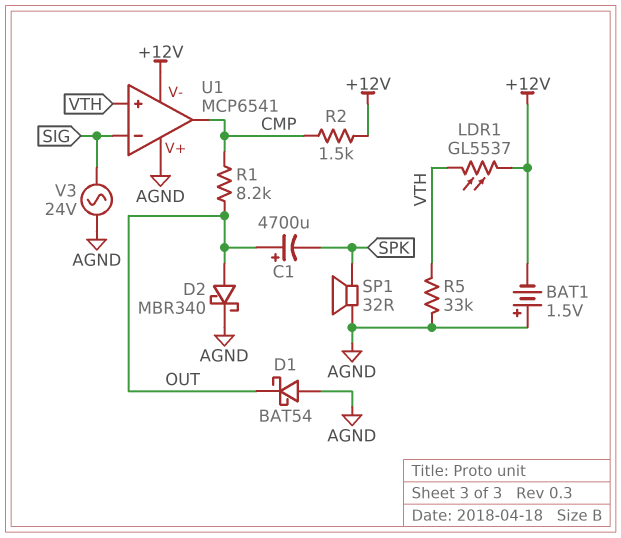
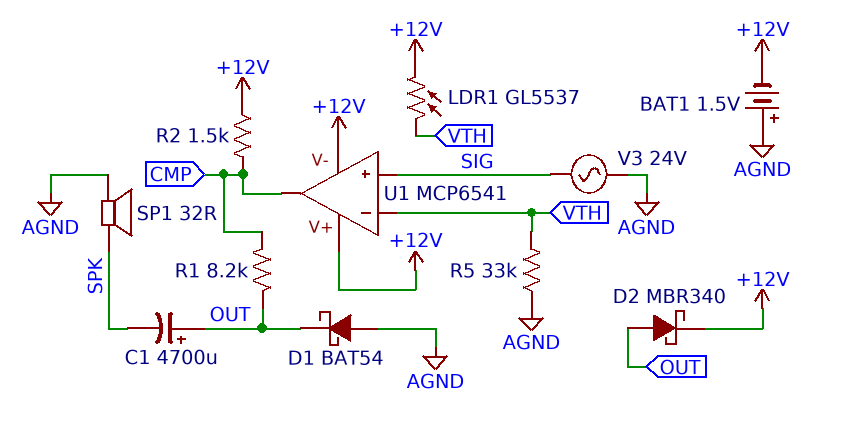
D2: schottky MBR340 (A OUT, K AGND) -> schottky MBR340 (A OUT, K +12V)
U1 pin V+: AGND -> +12V
U1 pin in+: VTH -> SIG
U1 pin in-: SIG -> VTH

